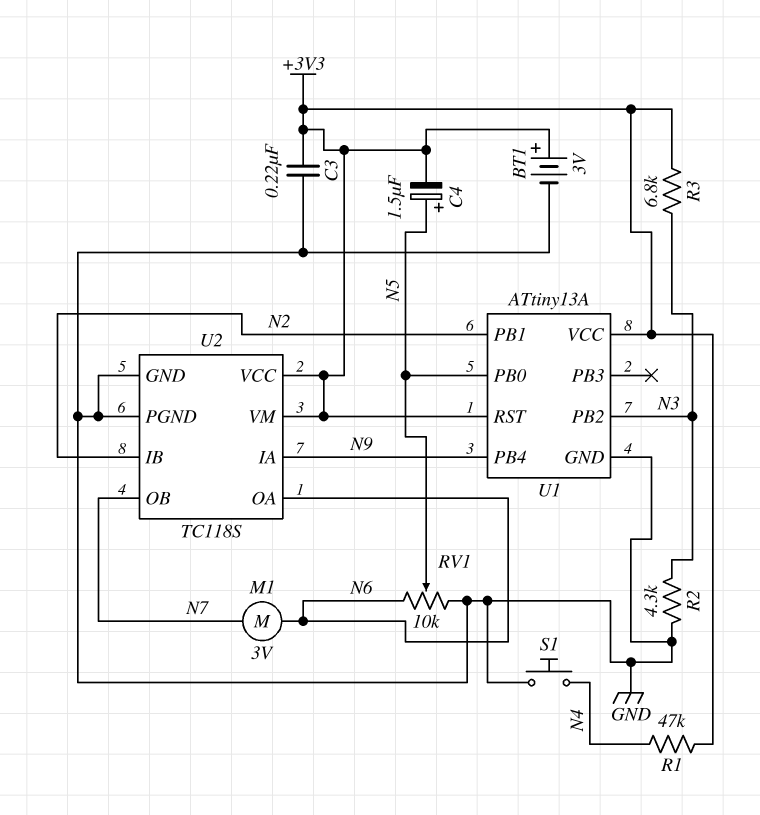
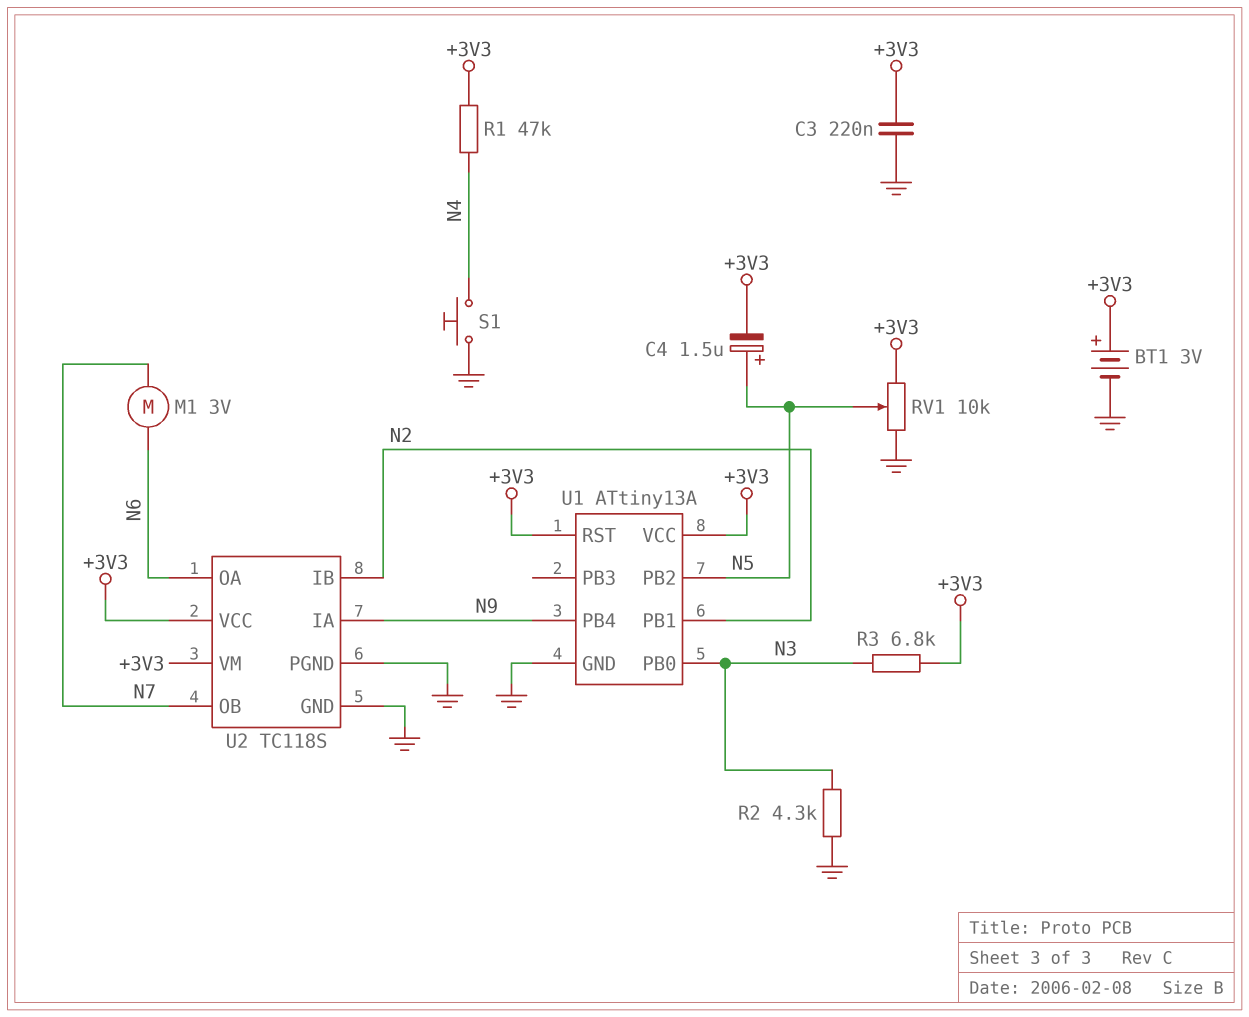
RV1: 10k (GND, N6, wiper N5) -> 10k (+3V3, GND, wiper N5)
U1 pin PB0: N5 -> N3
U1 pin PB2: N3 -> N5

